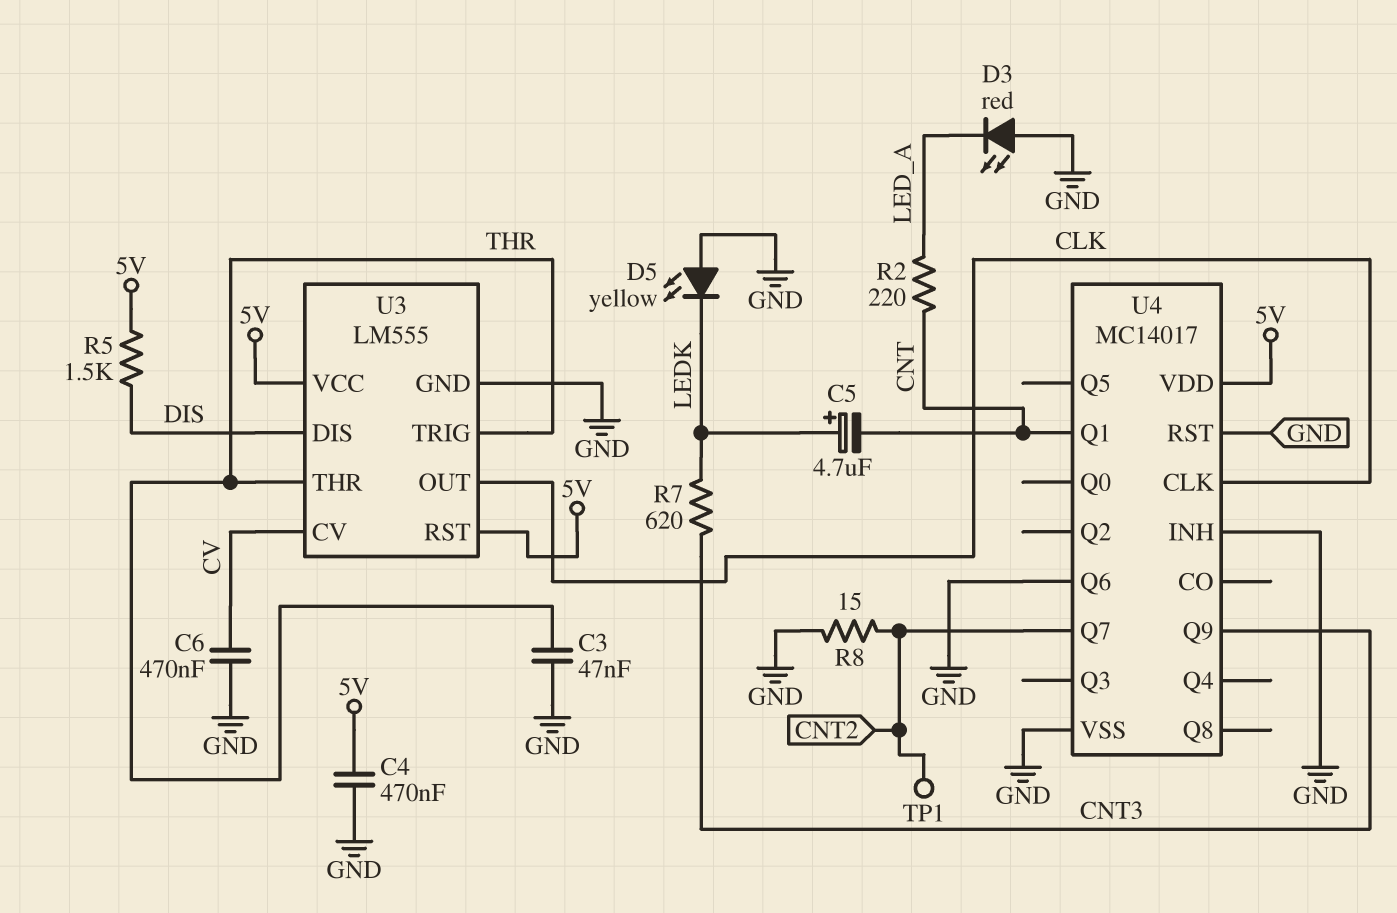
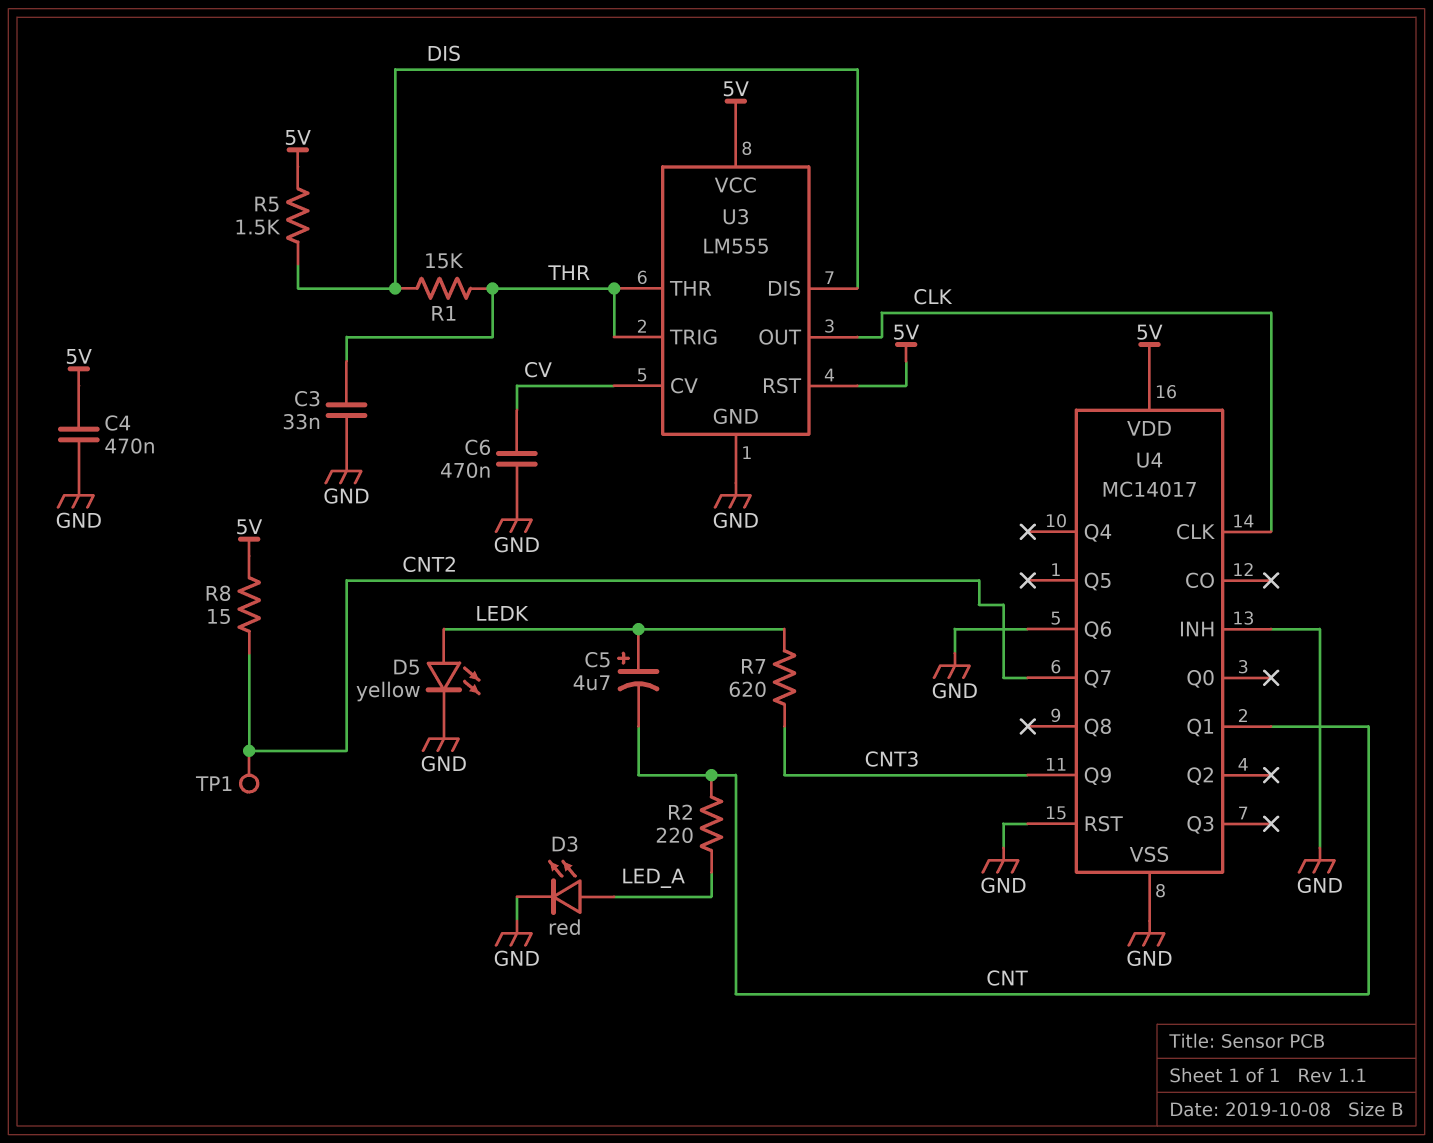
C3: 47nF (GND, THR) -> 33nF (GND, THR)
D3: LED red (A GND, K LED_A) -> LED red (A LED_A, K GND)
D5: LED yellow (A GND, K LEDK) -> LED yellow (A LEDK, K GND)
R1: none -> 15k (DIS, THR)
R8: 15 (CNT2, GND) -> 15 (5V, CNT2)

